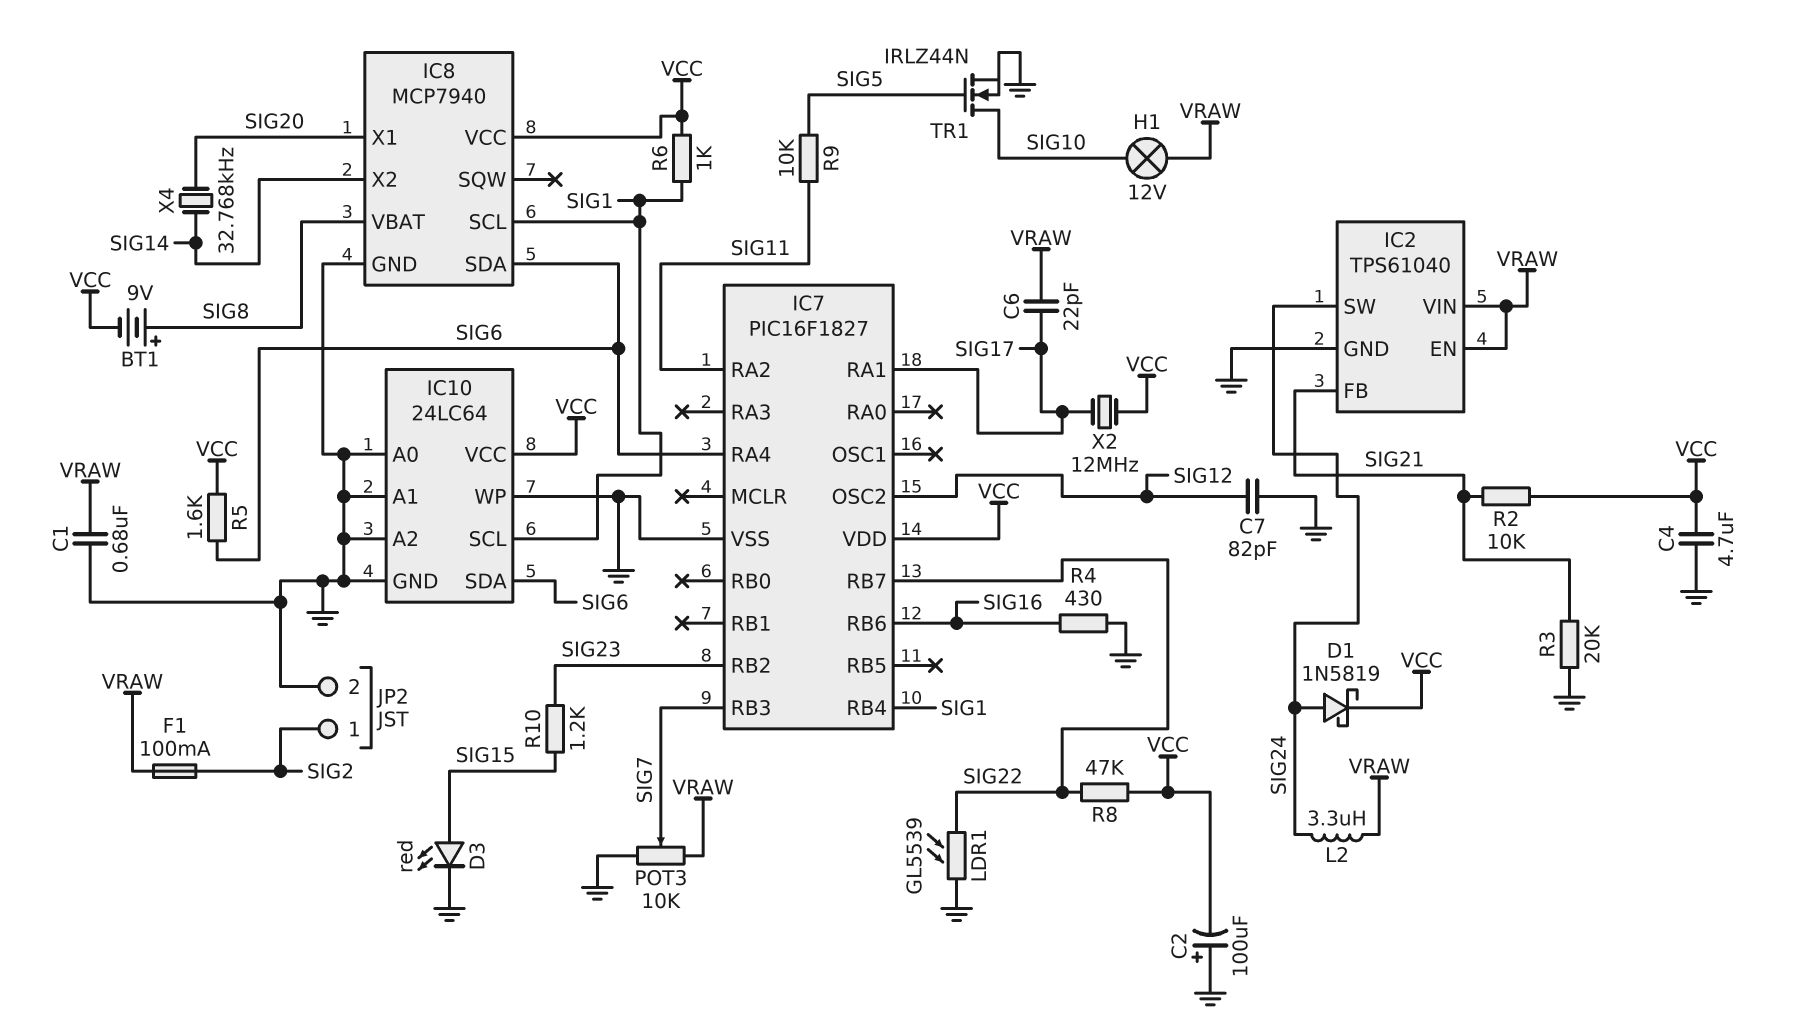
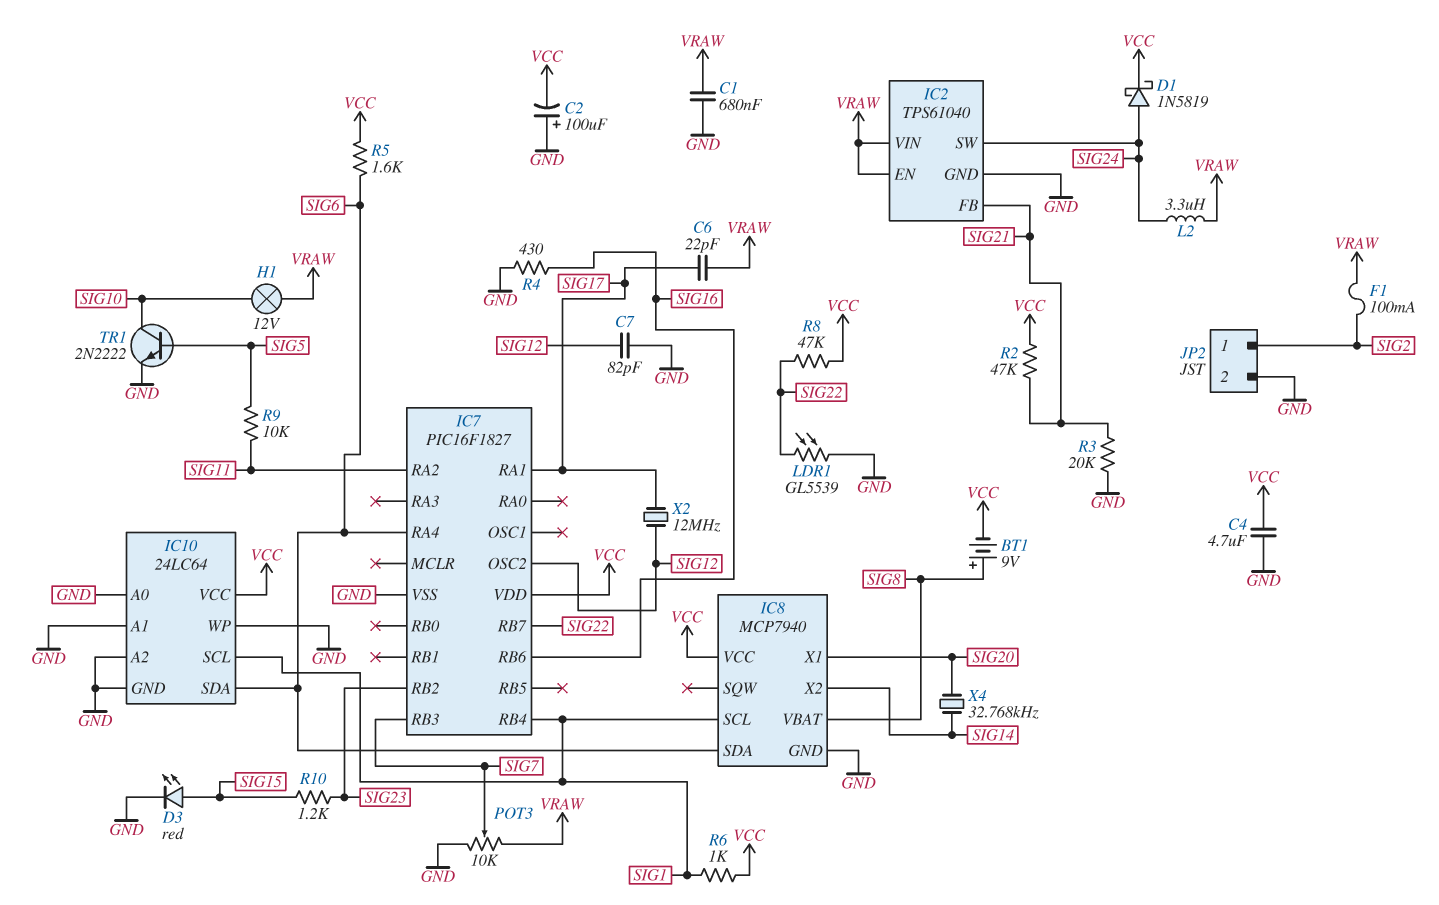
R2: 10k (SIG21, VCC) -> 47k (SIG21, VCC)
TR1: NMOS IRLZ44N (G SIG5, D SIG10, S GND) -> NPN 2N2222 (B SIG5, C SIG10, E GND)
X2: 12MHz (SIG17, VCC) -> 12MHz (SIG12, SIG17)

